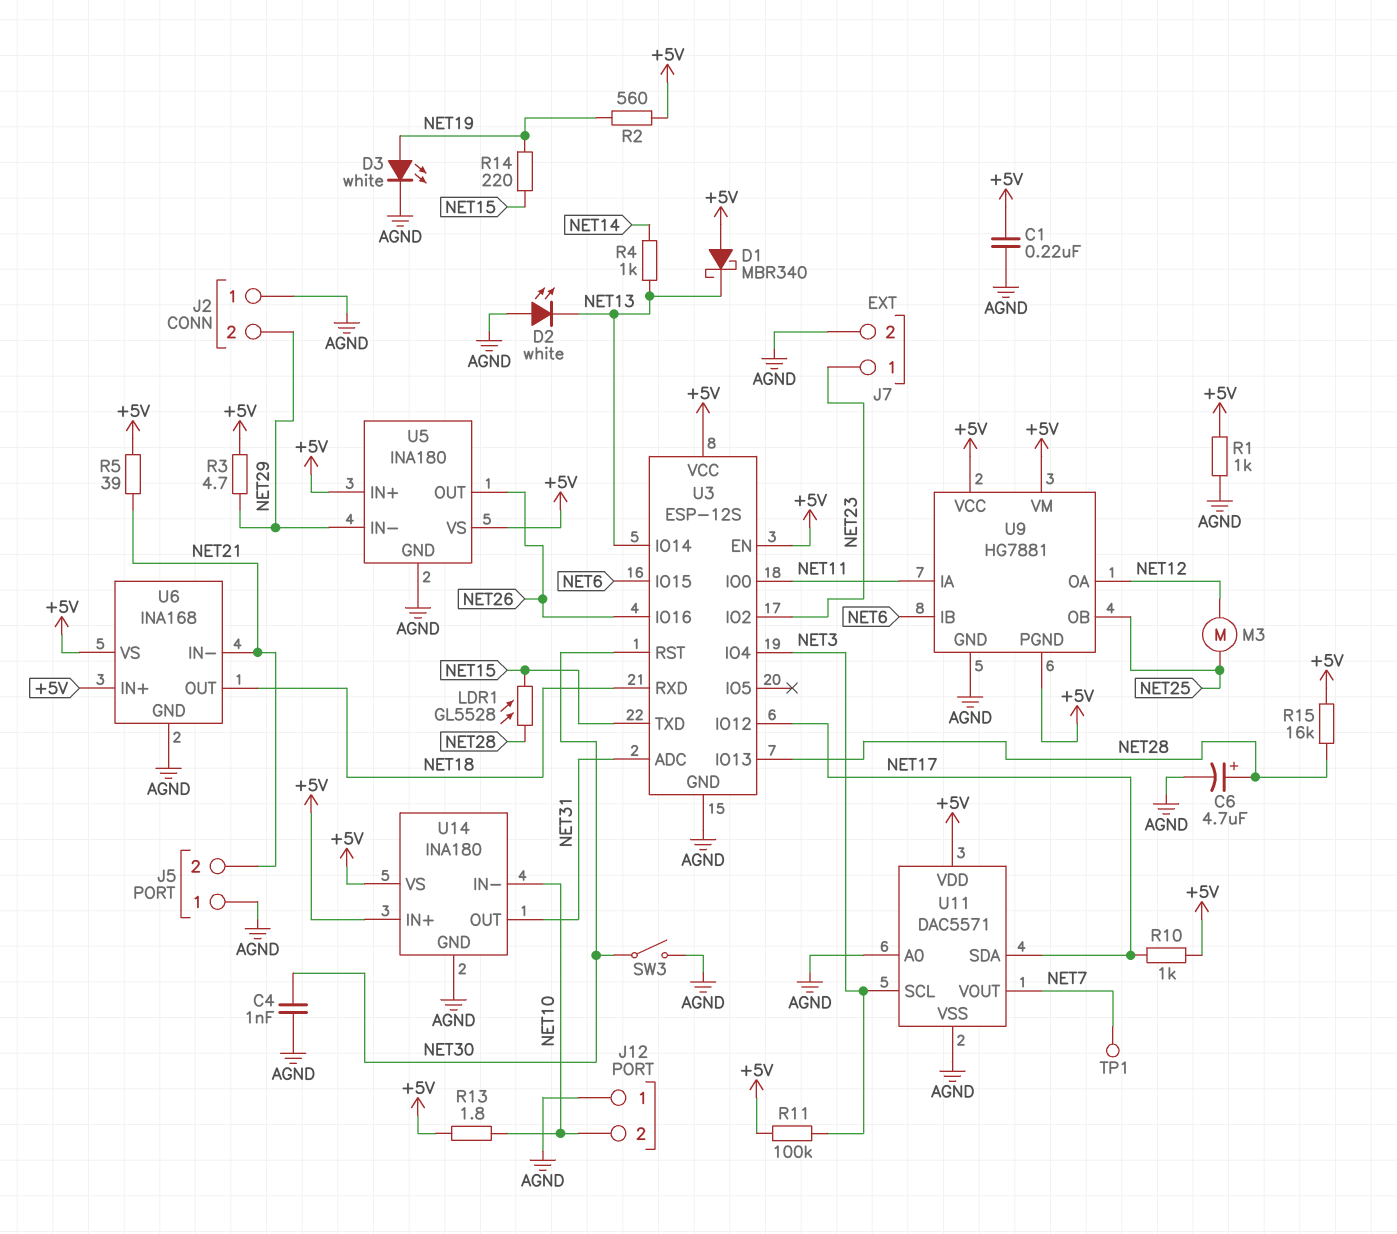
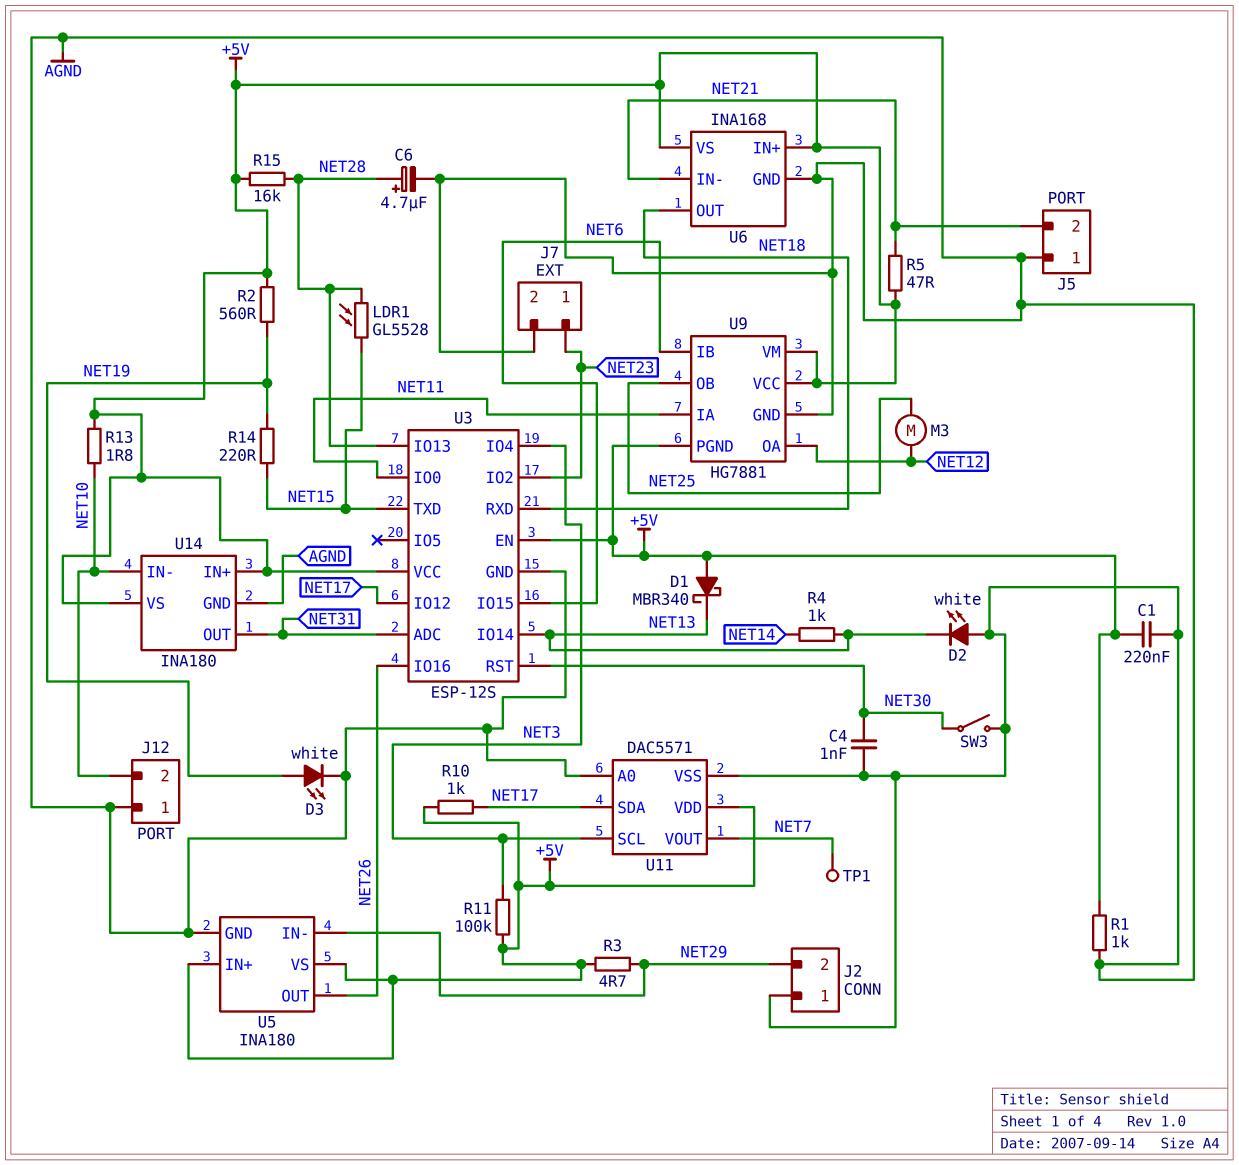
R5: 39 (+5V, NET21) -> 47 (+5V, NET21)

